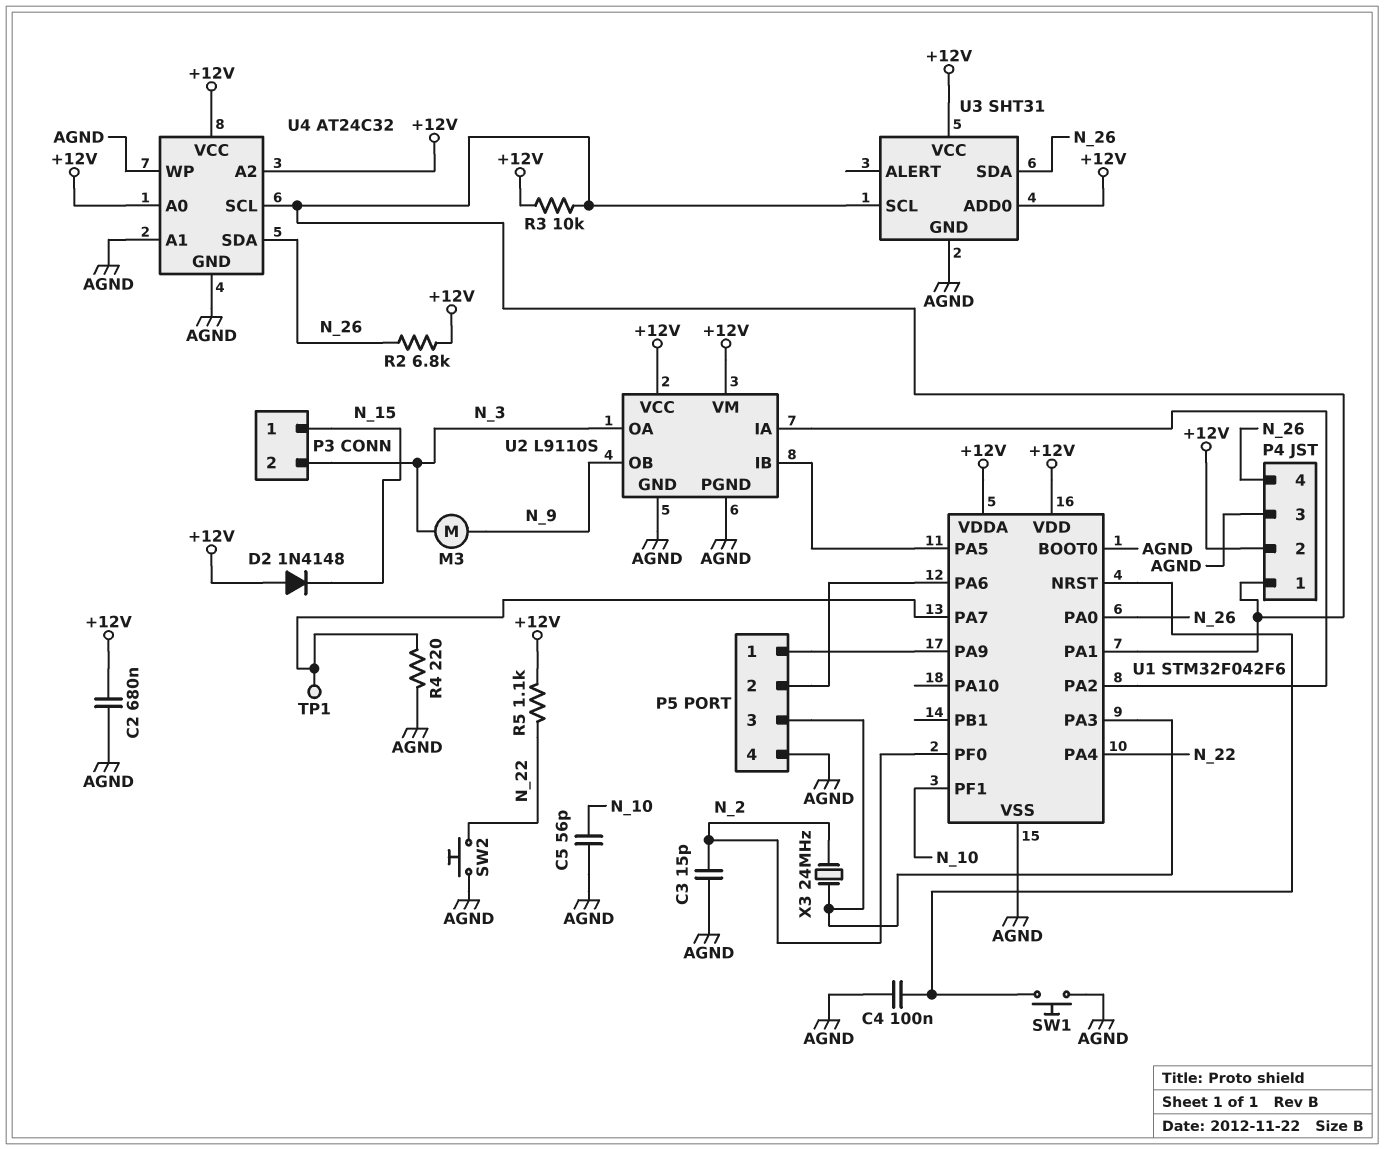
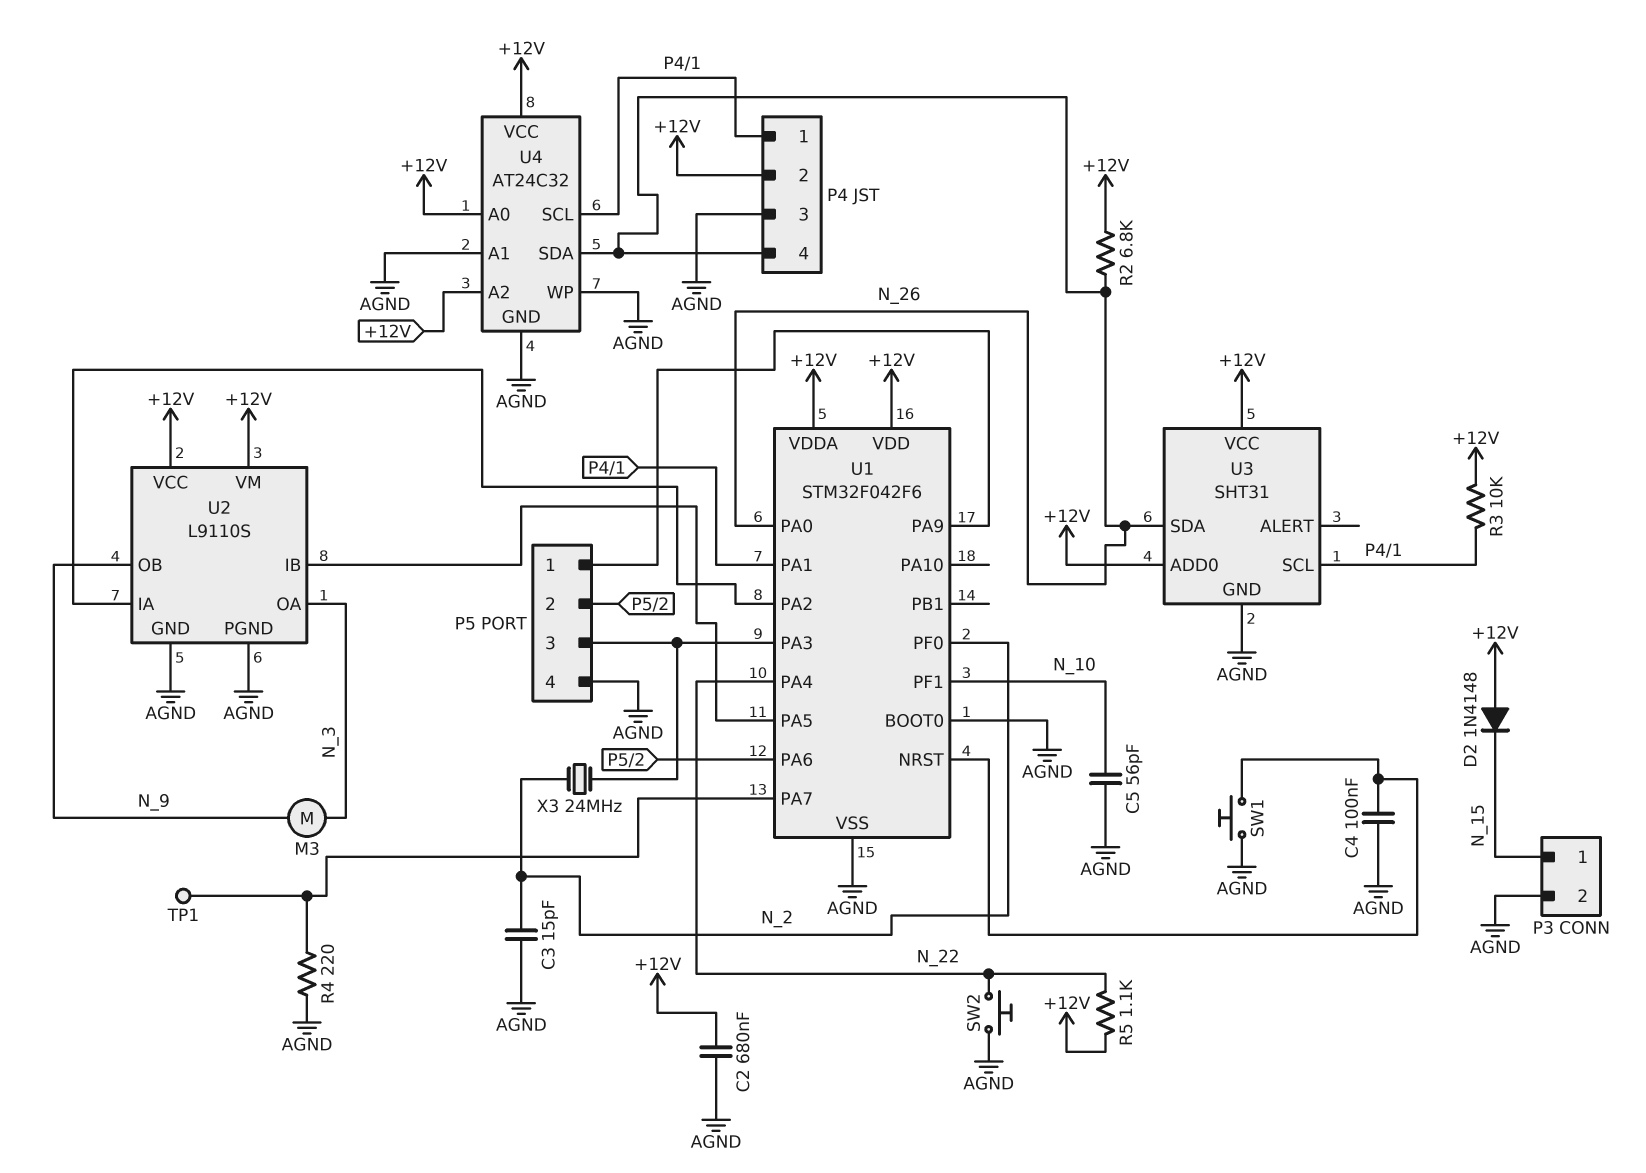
P3 pin 2: N_3 -> AGND

